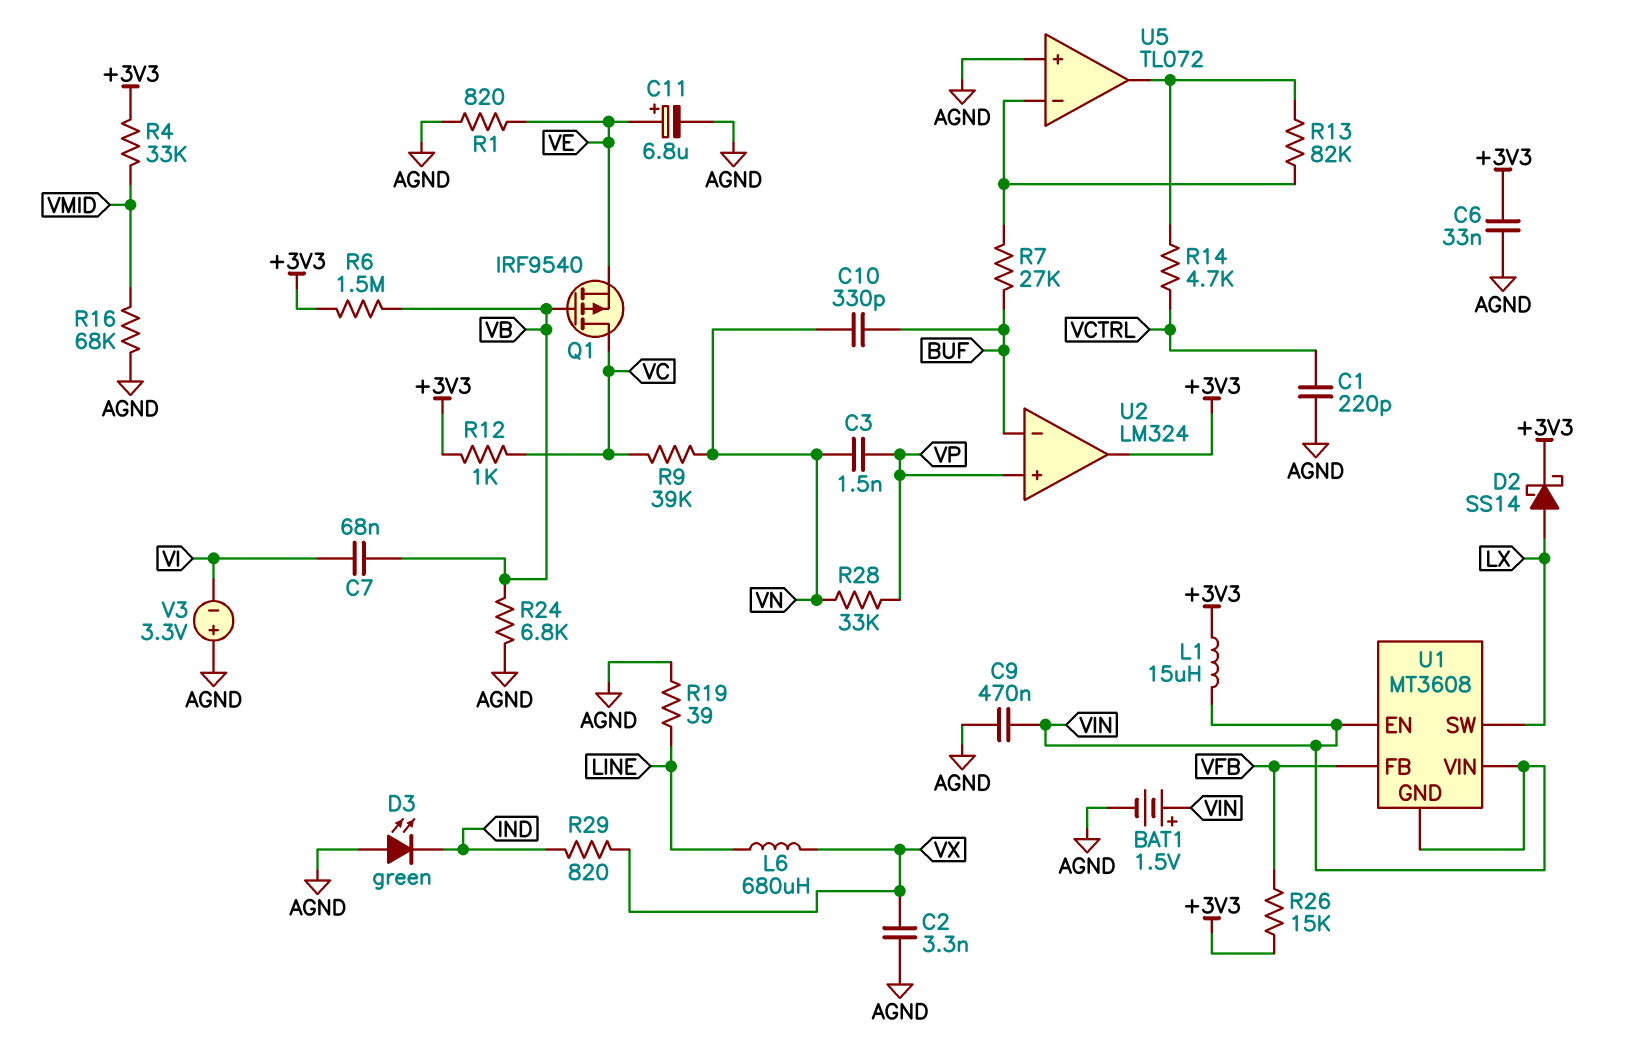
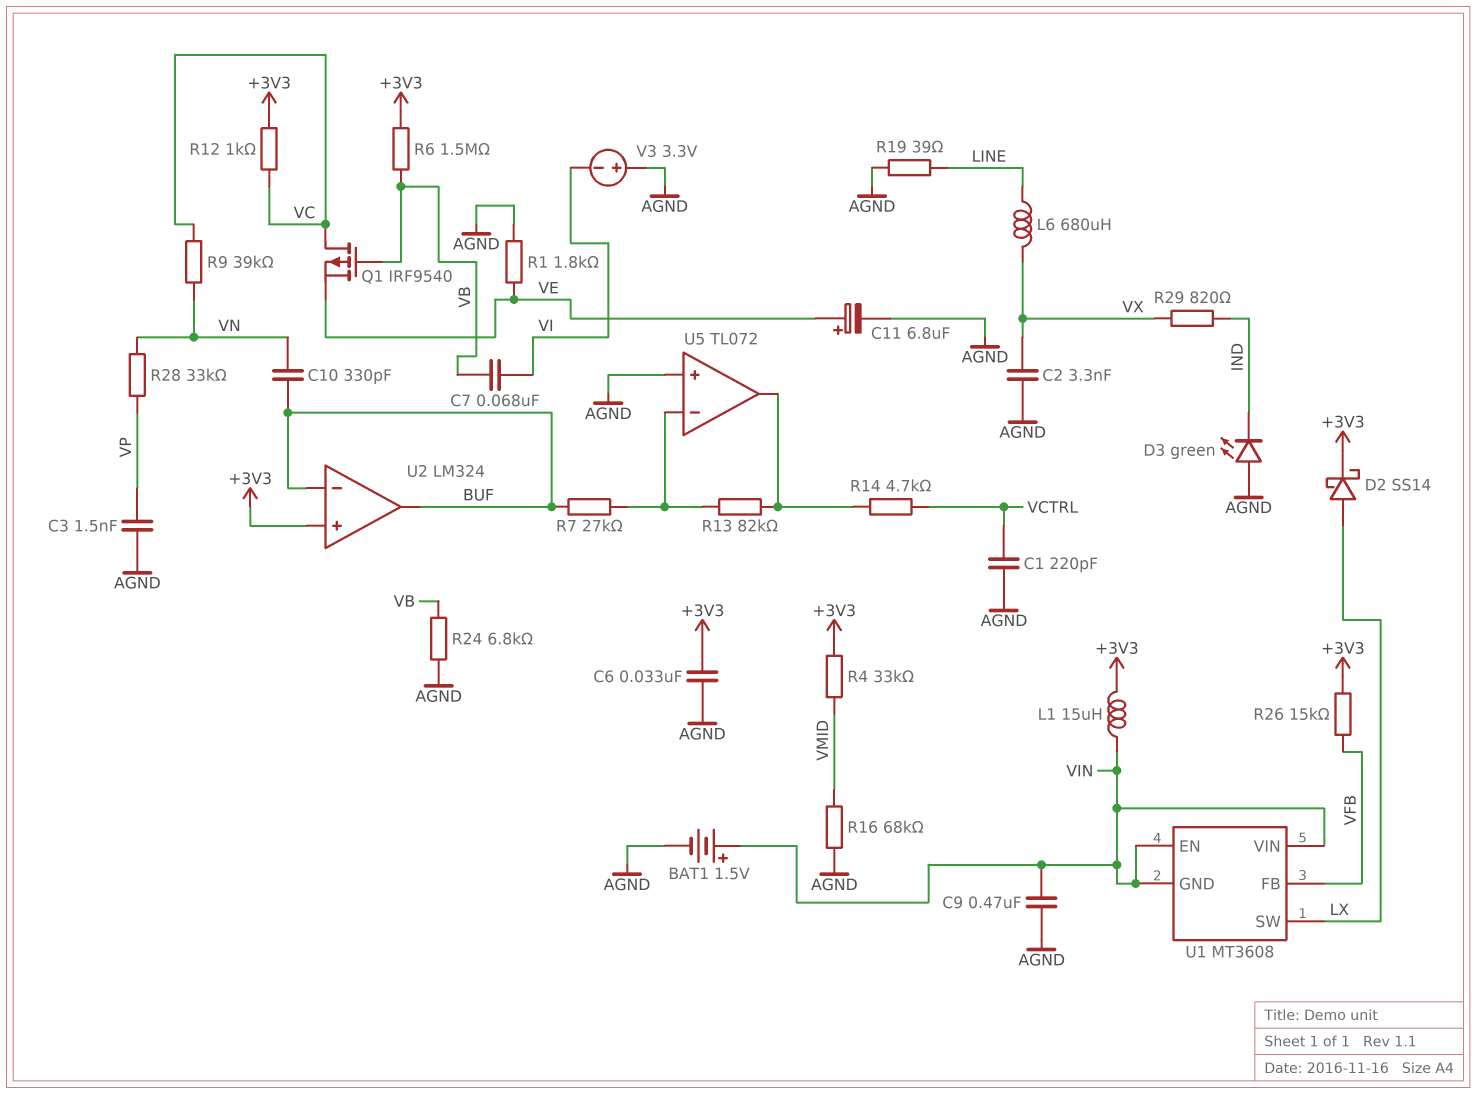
C3: 1.5nF (VN, VP) -> 1.5nF (AGND, VP)
R1: 820 (AGND, VE) -> 1.8k (AGND, VE)
U2 pin in+: VP -> +3V3
U2 pin out: +3V3 -> BUF

